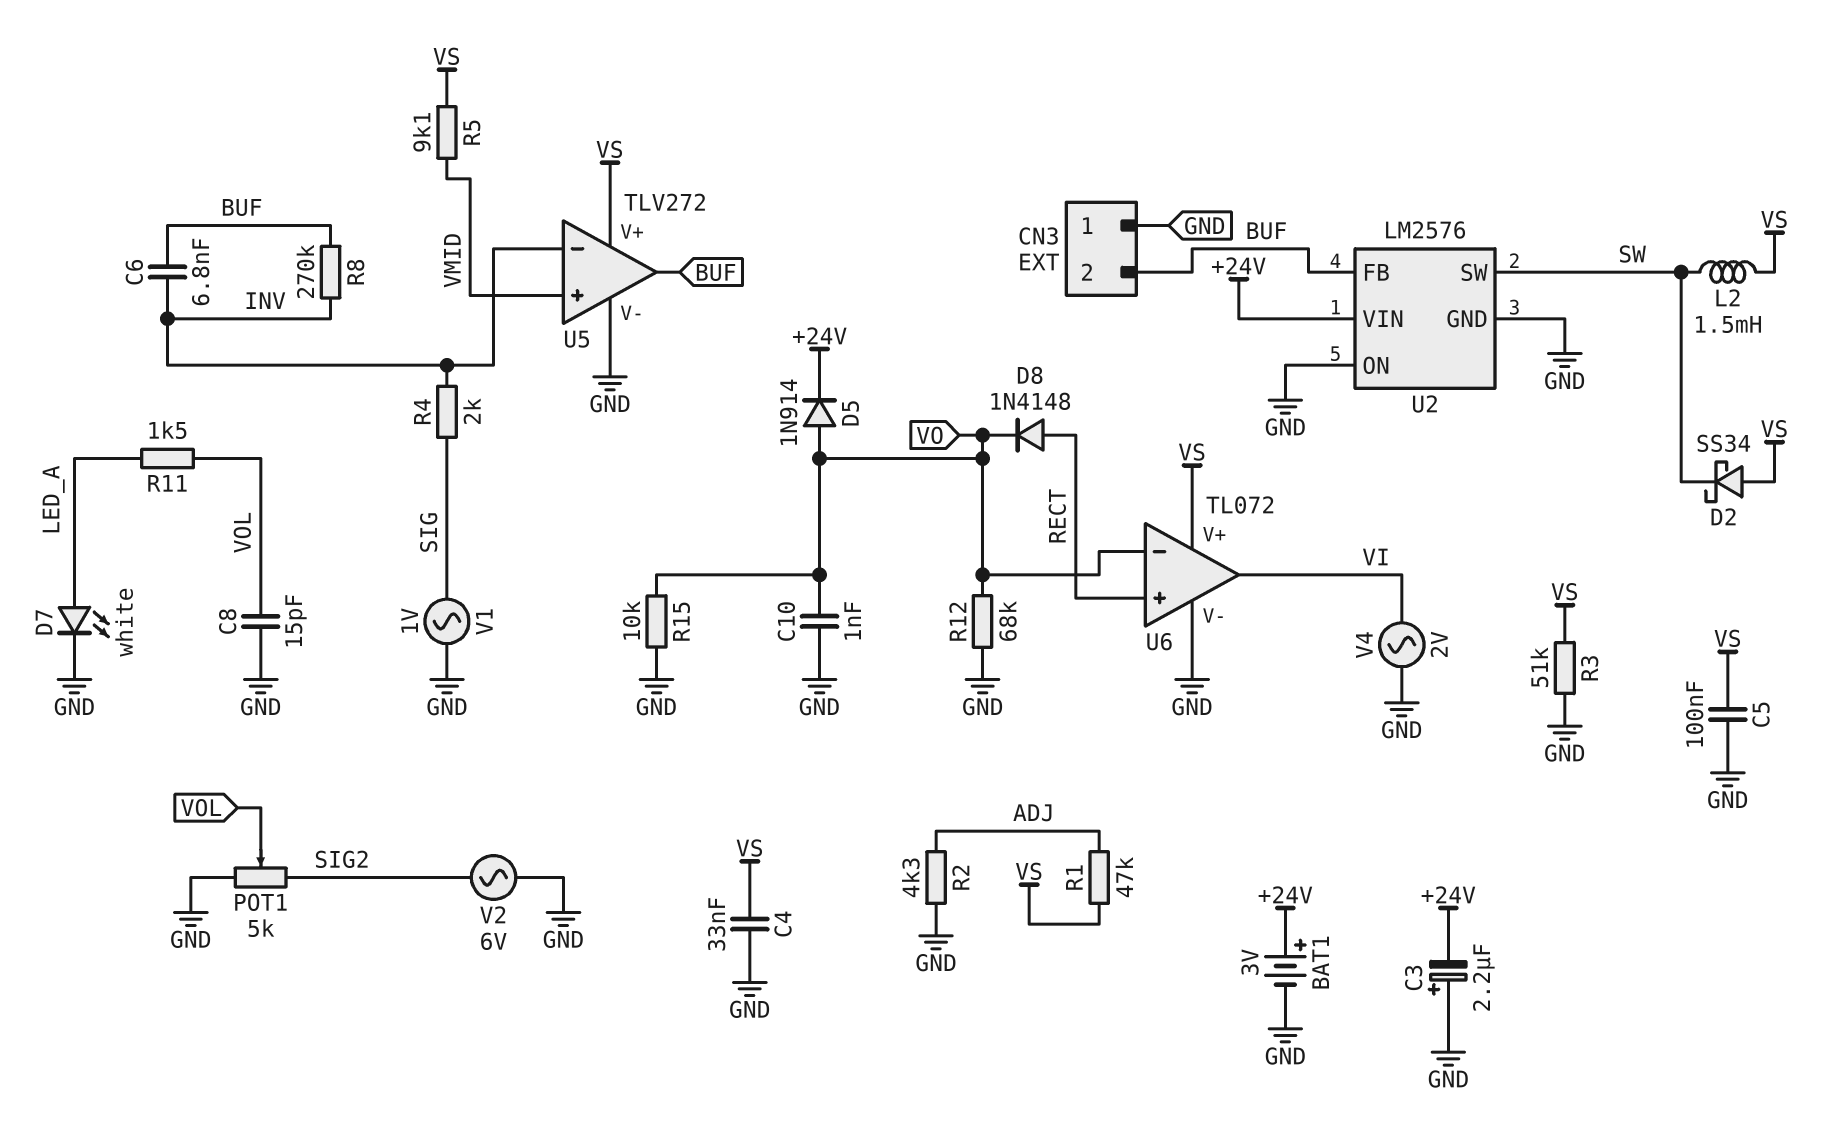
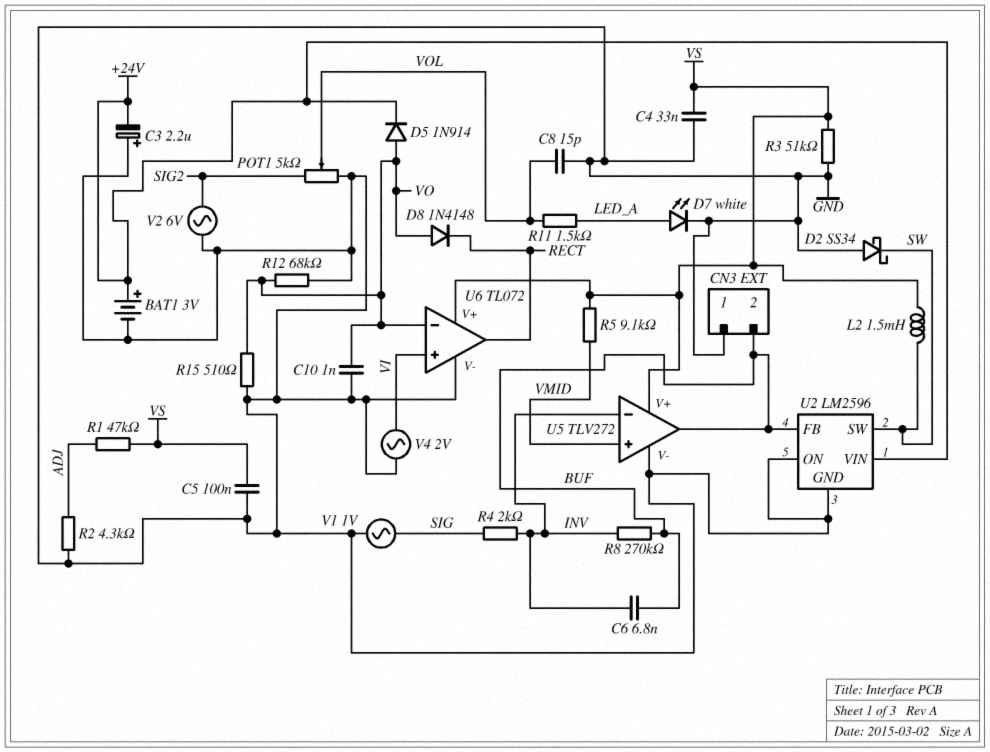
D2: schottky SS34 (A VS, K SW) -> schottky SS34 (A GND, K SW)
D8: diode 1N4148 (A RECT, K VO) -> diode 1N4148 (A VO, K RECT)
R15: 10k (GND, VO) -> 510 (GND, VO)
U2: LM2576 -> LM2596
U6 pin in+: RECT -> VI
U6 pin out: VI -> RECT

